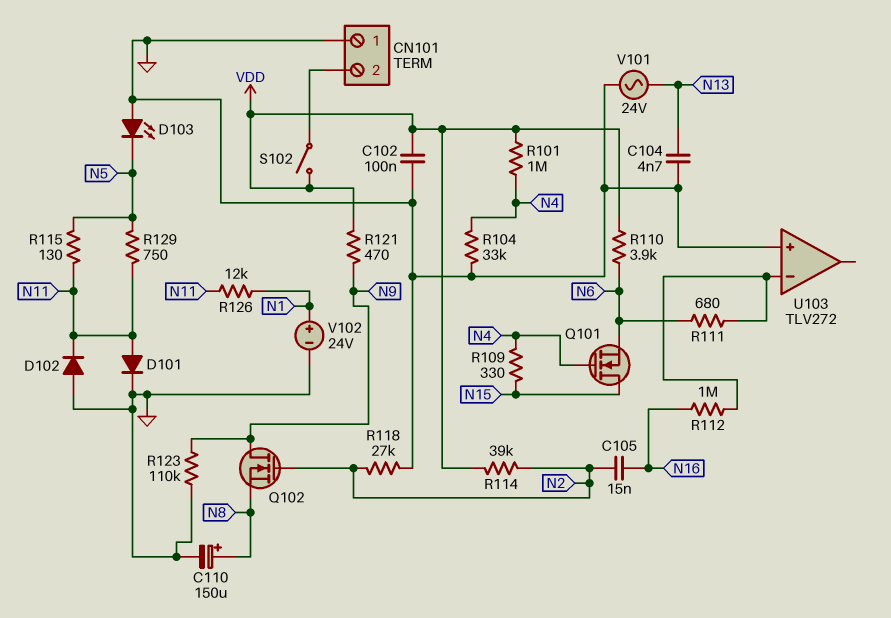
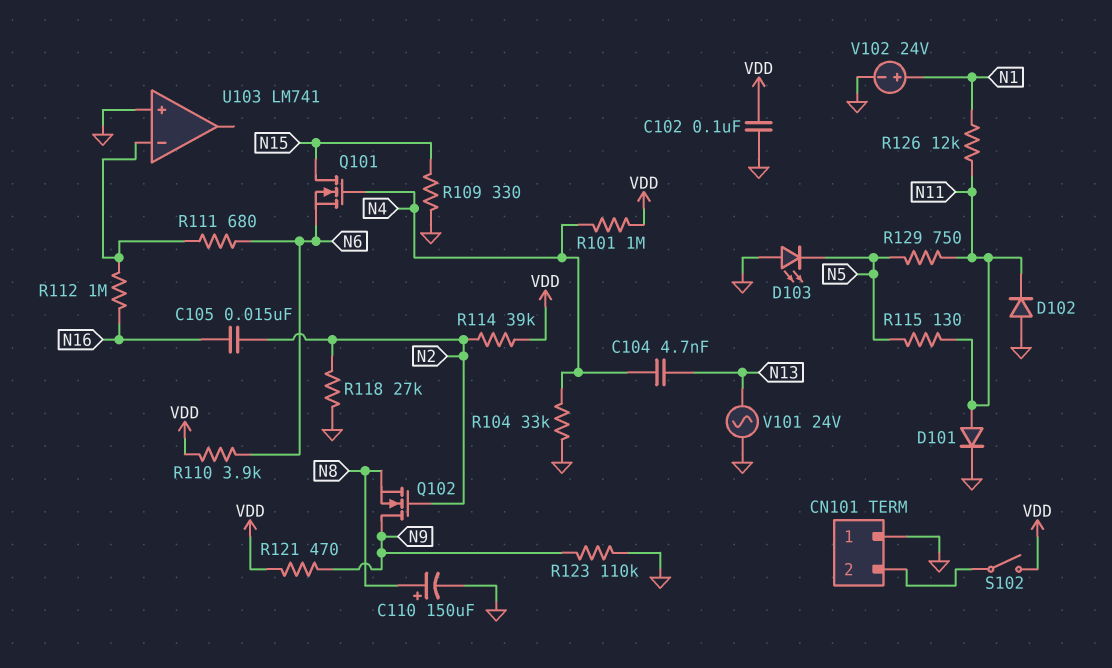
C104: 4.7nF (GND, N13) -> 4.7nF (N4, N13)
R109: 330 (N4, N15) -> 330 (GND, N15)
U103: TLV272 -> LM741

